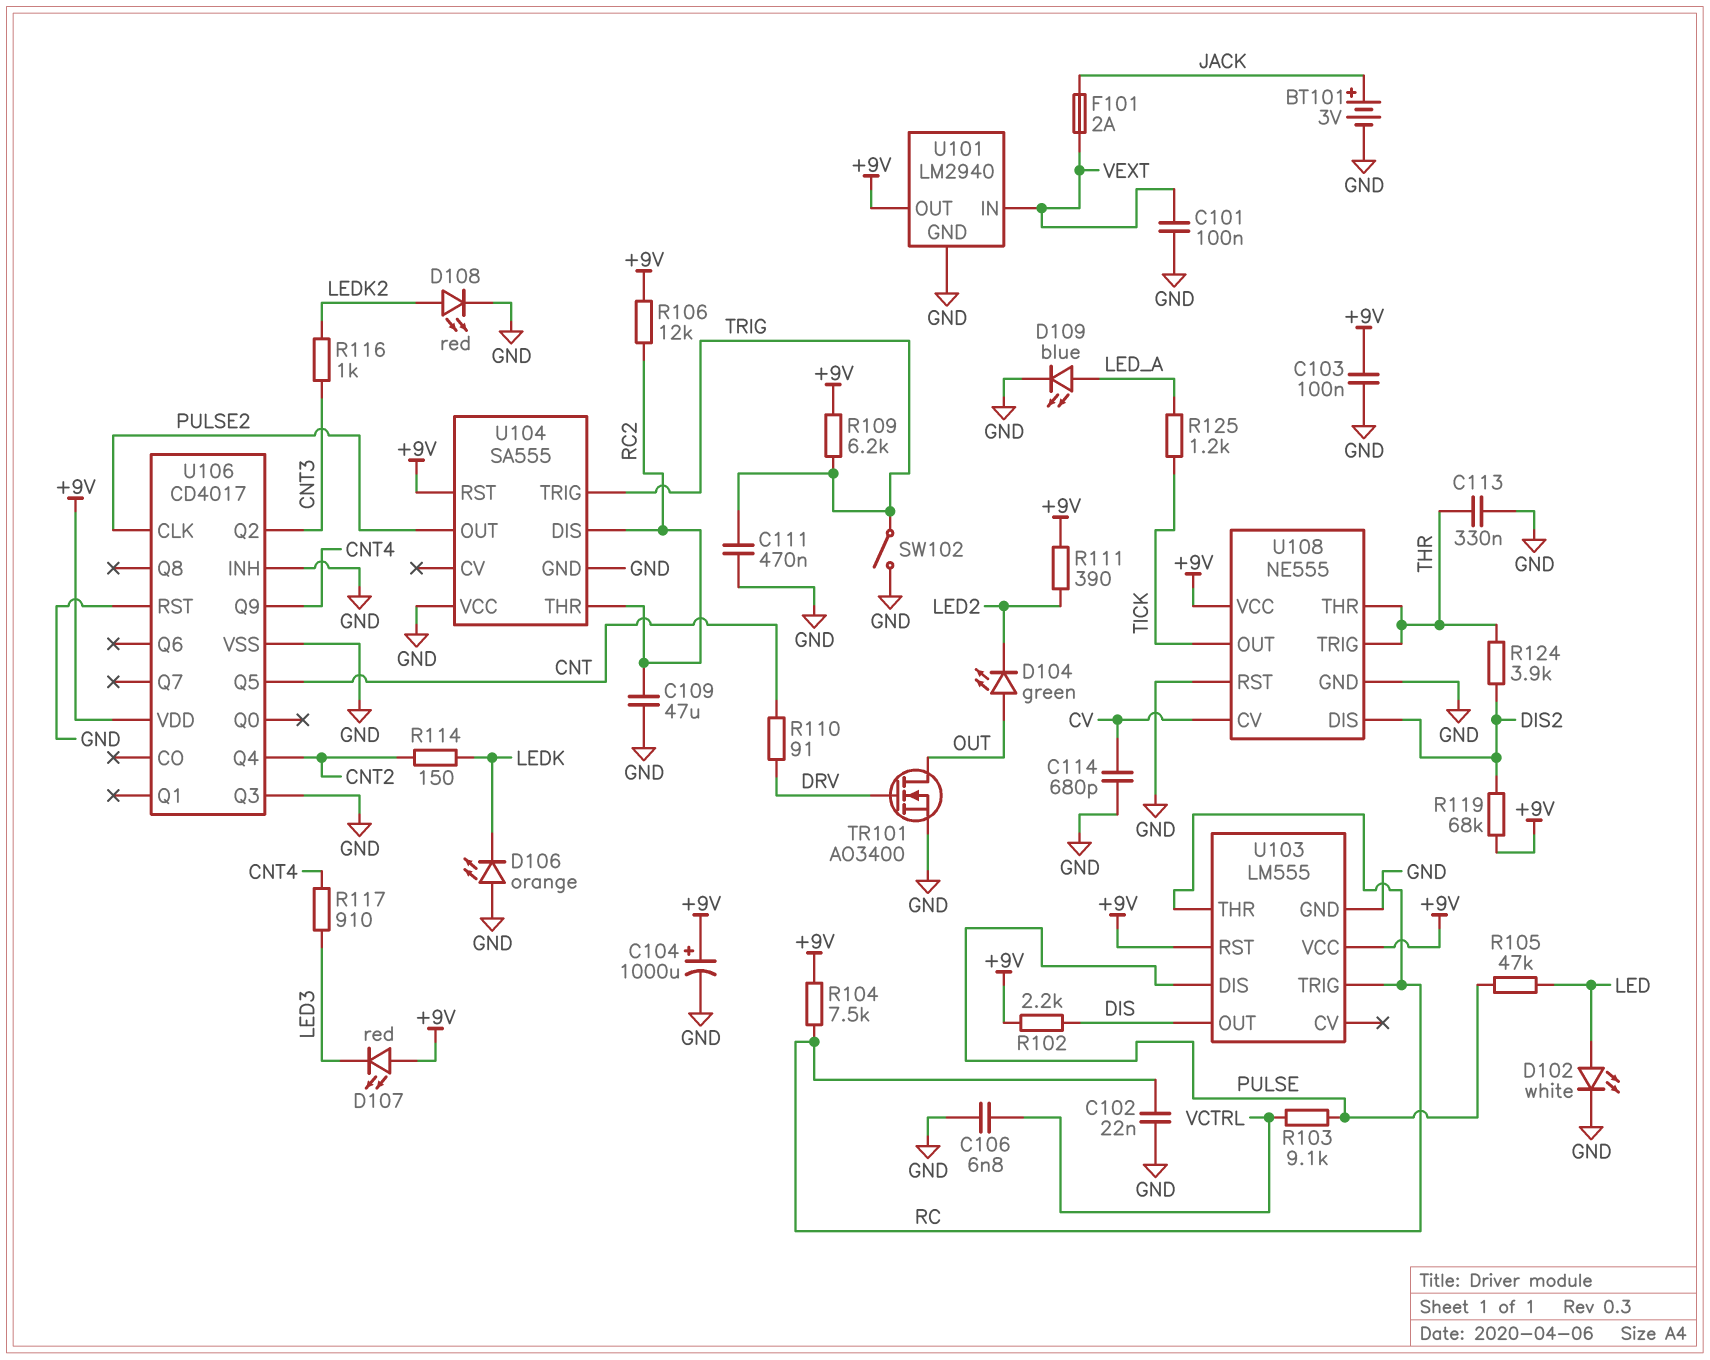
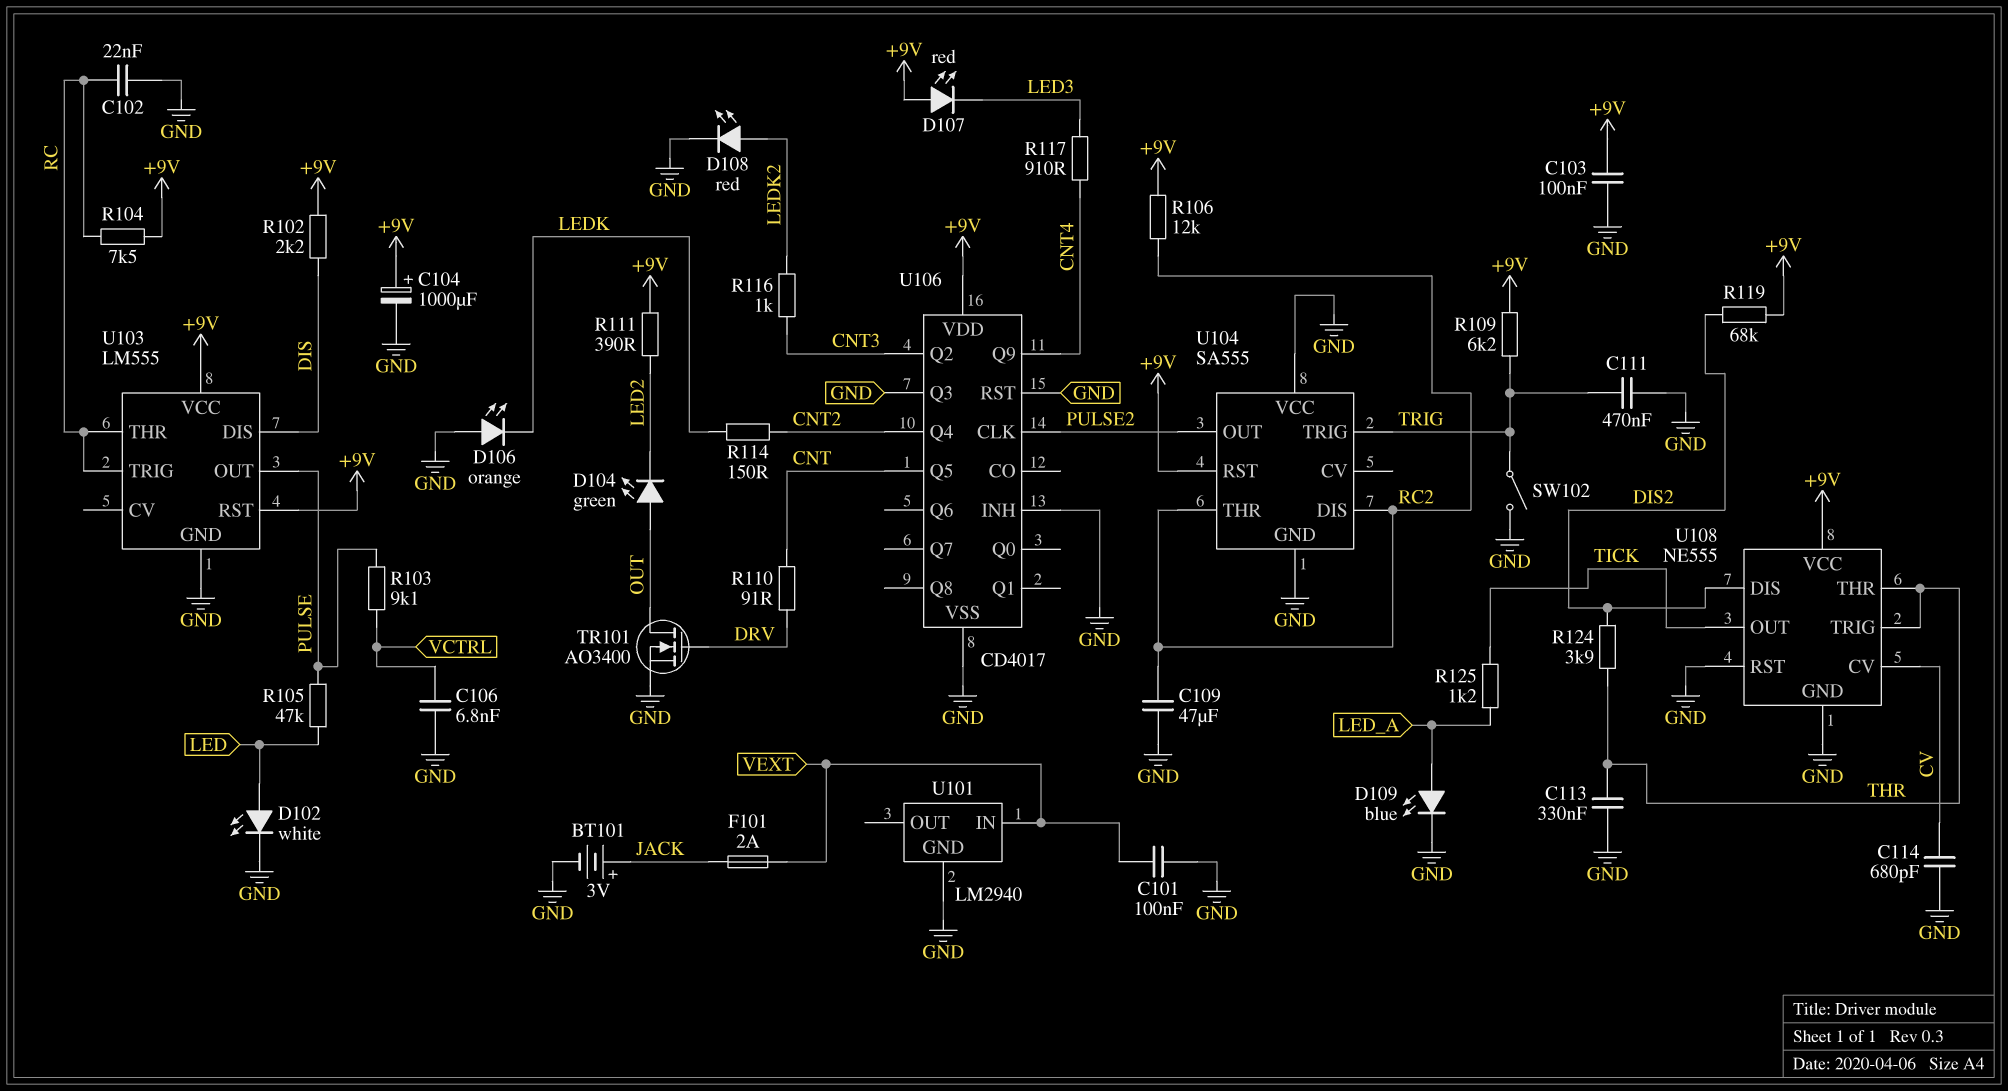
U101 pin OUT: +9V -> none
U103 pin DIS: PULSE -> DIS
U103 pin OUT: DIS -> PULSE

